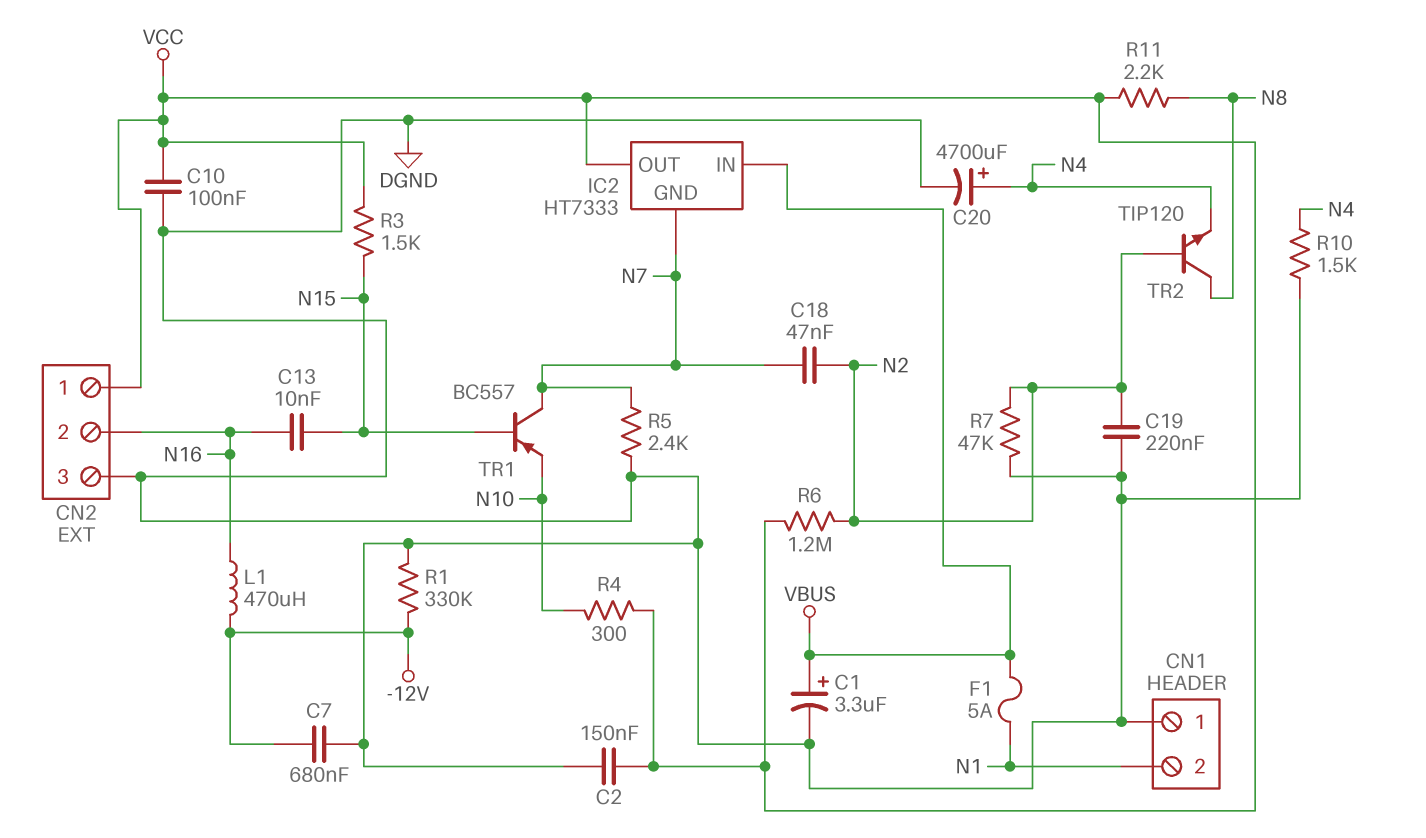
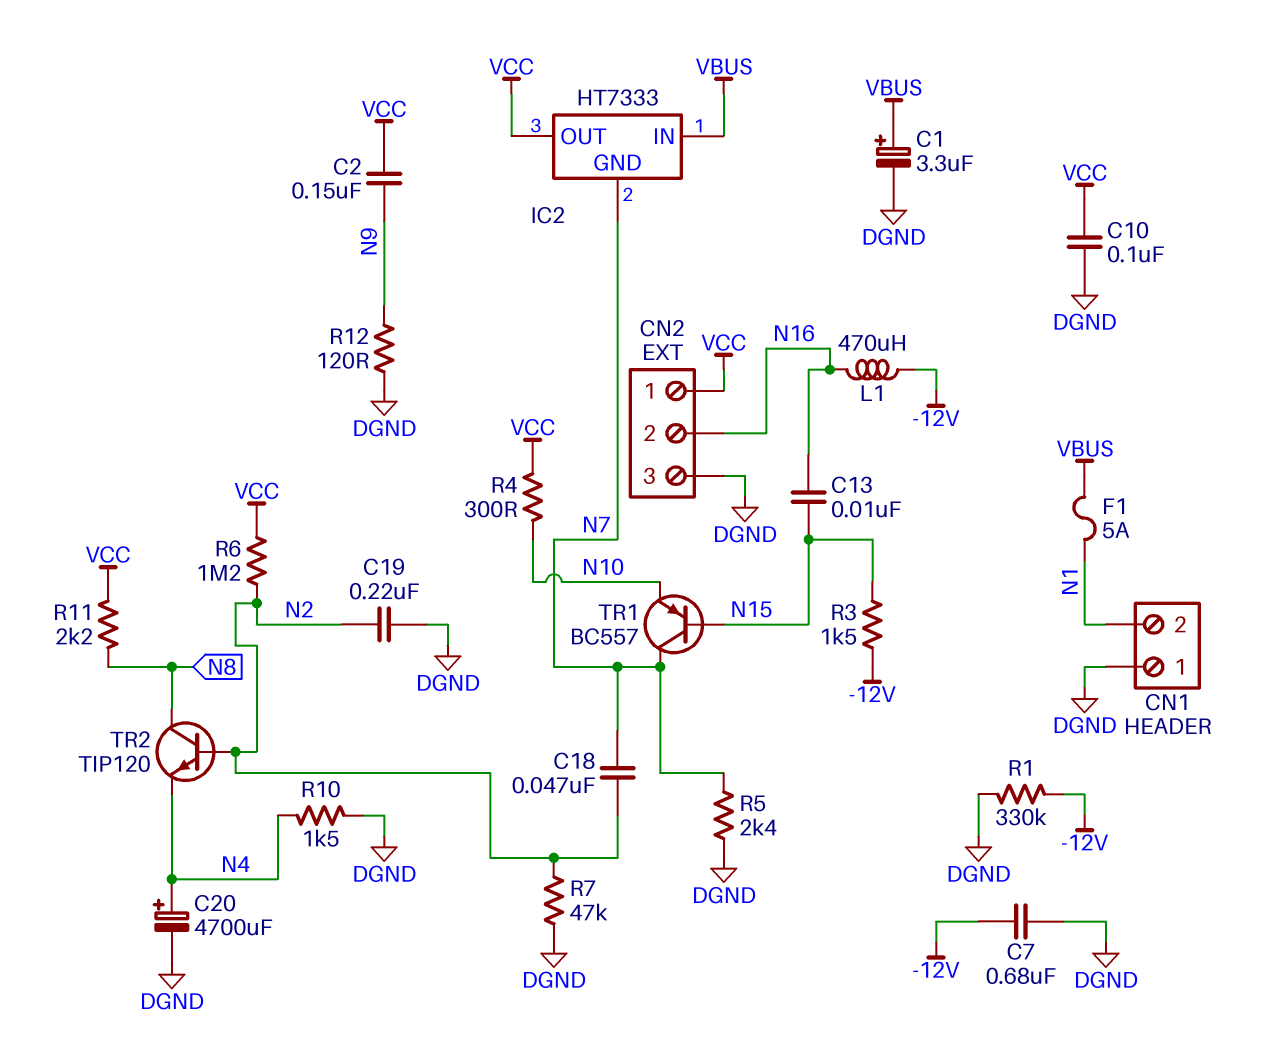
C2: 150nF (DGND, VCC) -> 150nF (N9, VCC)
R3: 1.5k (N15, VCC) -> 1.5k (-12V, N15)
R12: none -> 120 (DGND, N9)

